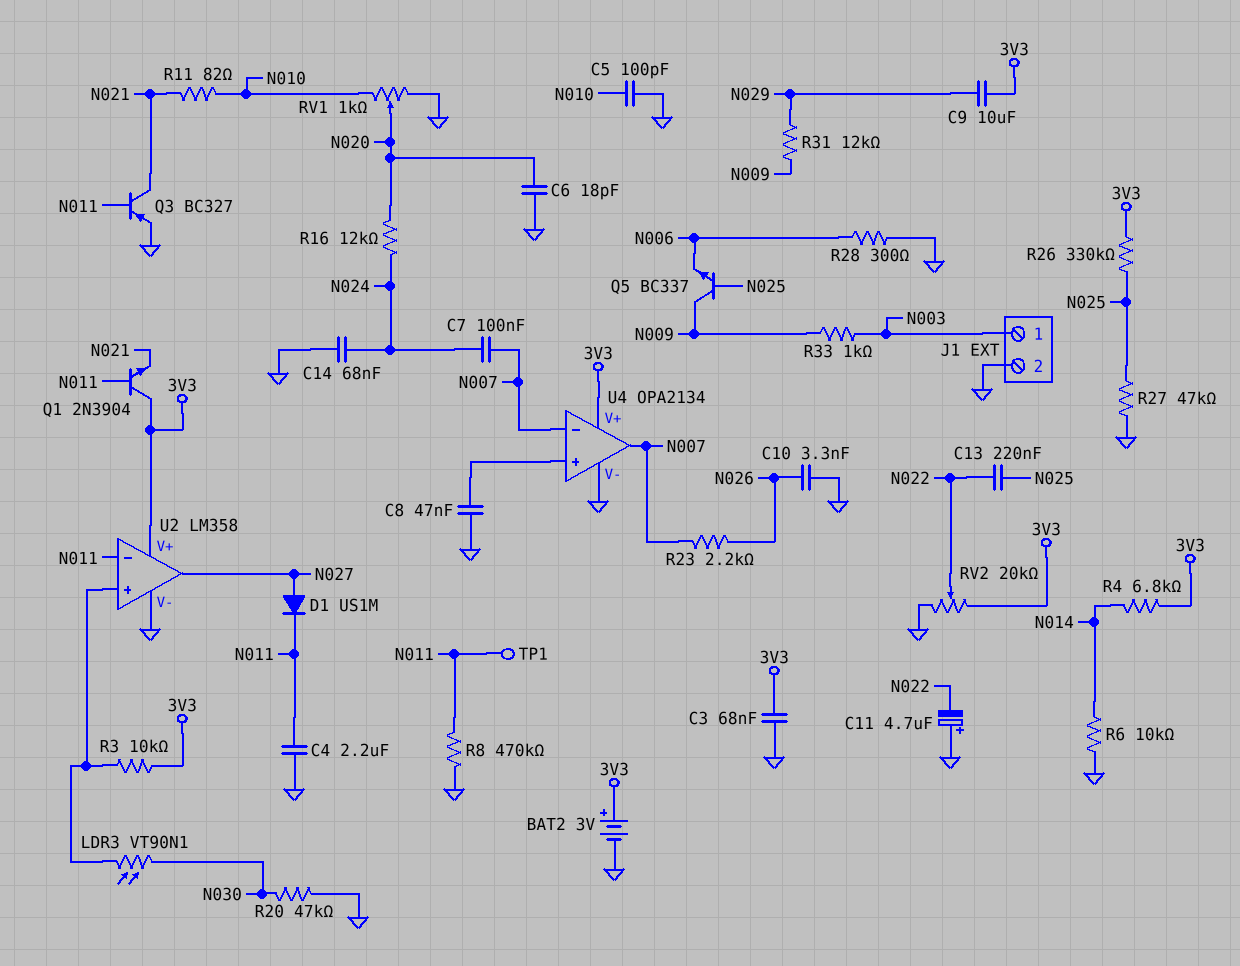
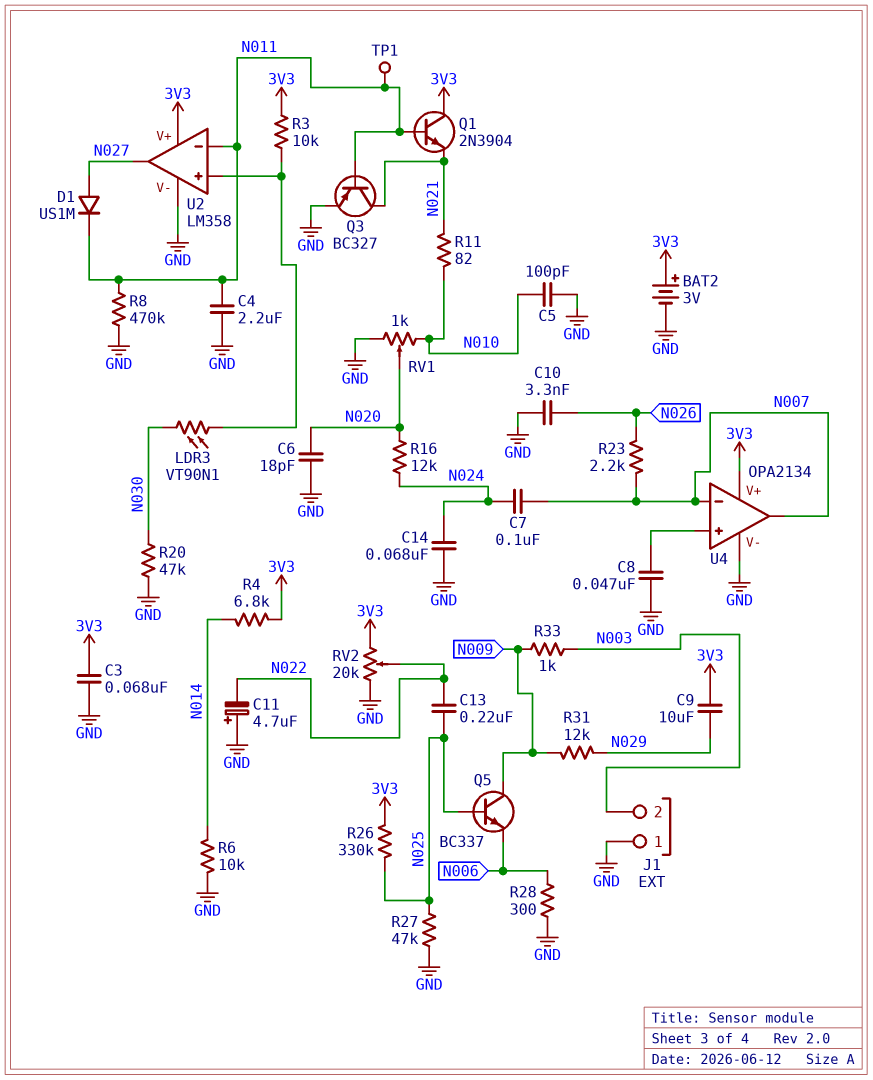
J1 pin 1: N003 -> GND
J1 pin 2: GND -> N003

